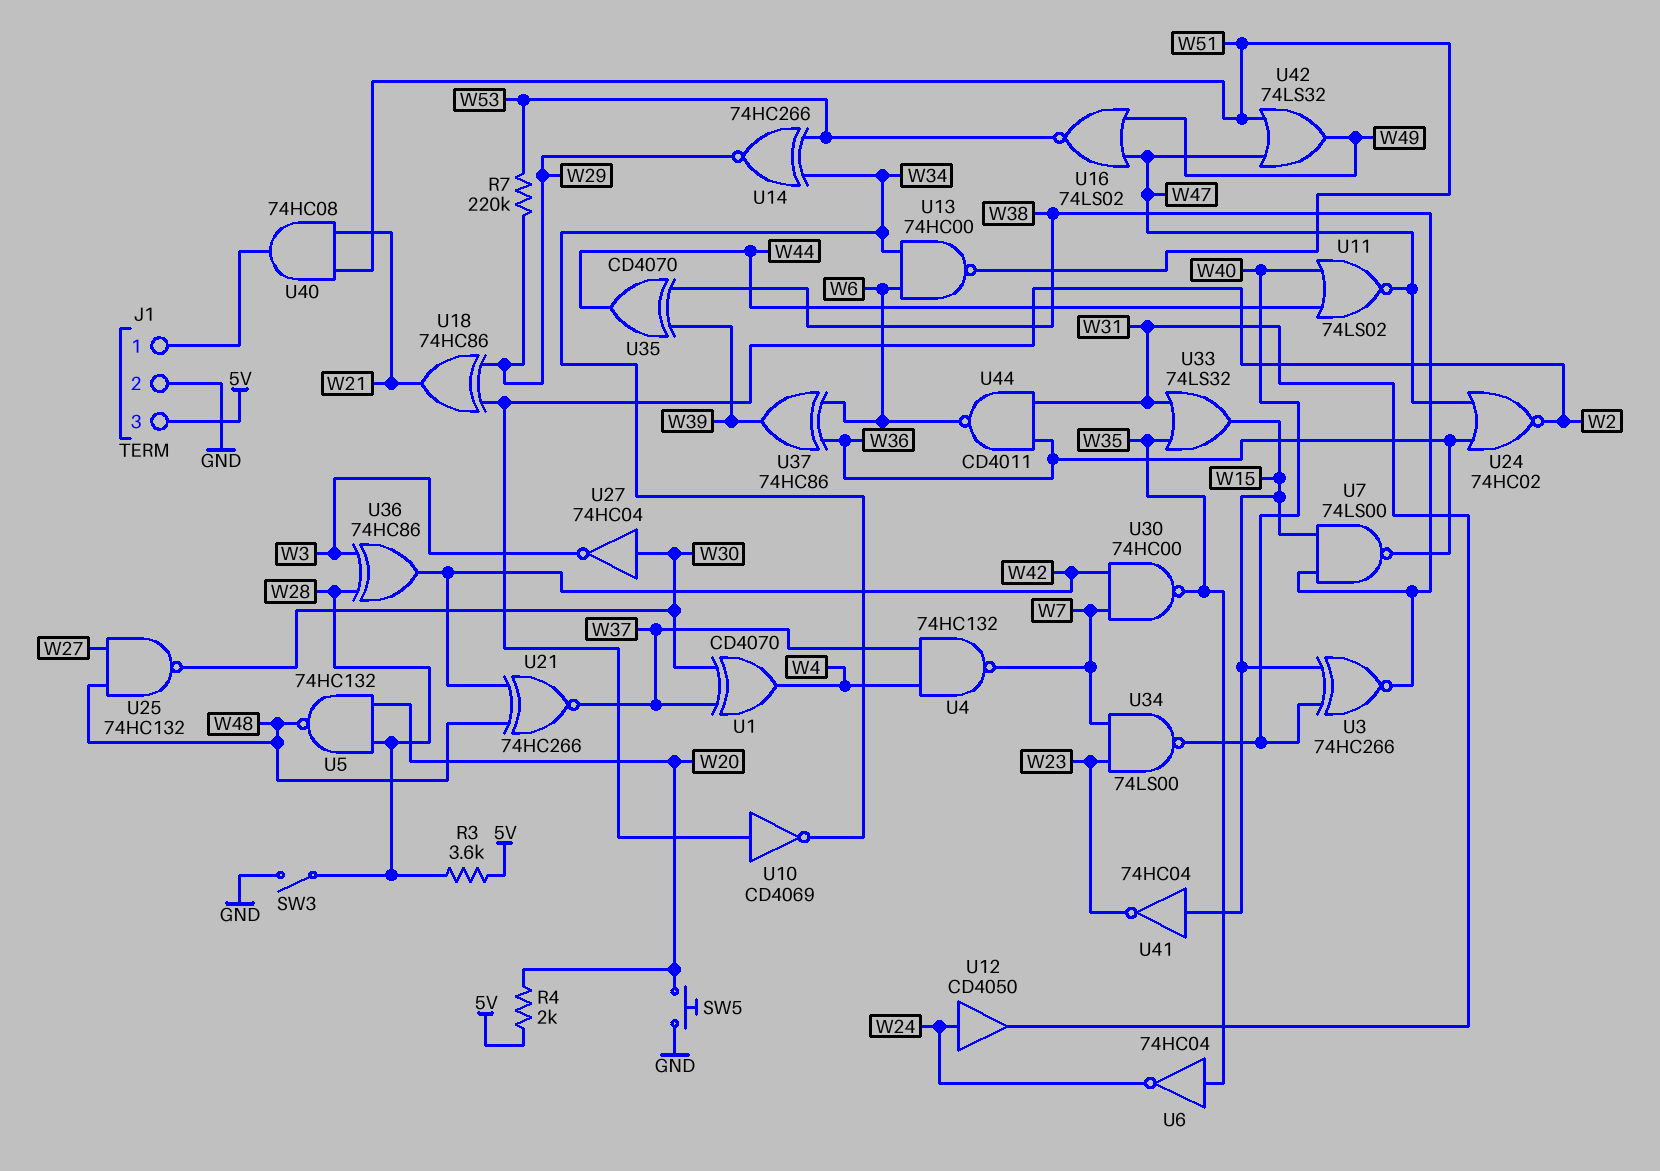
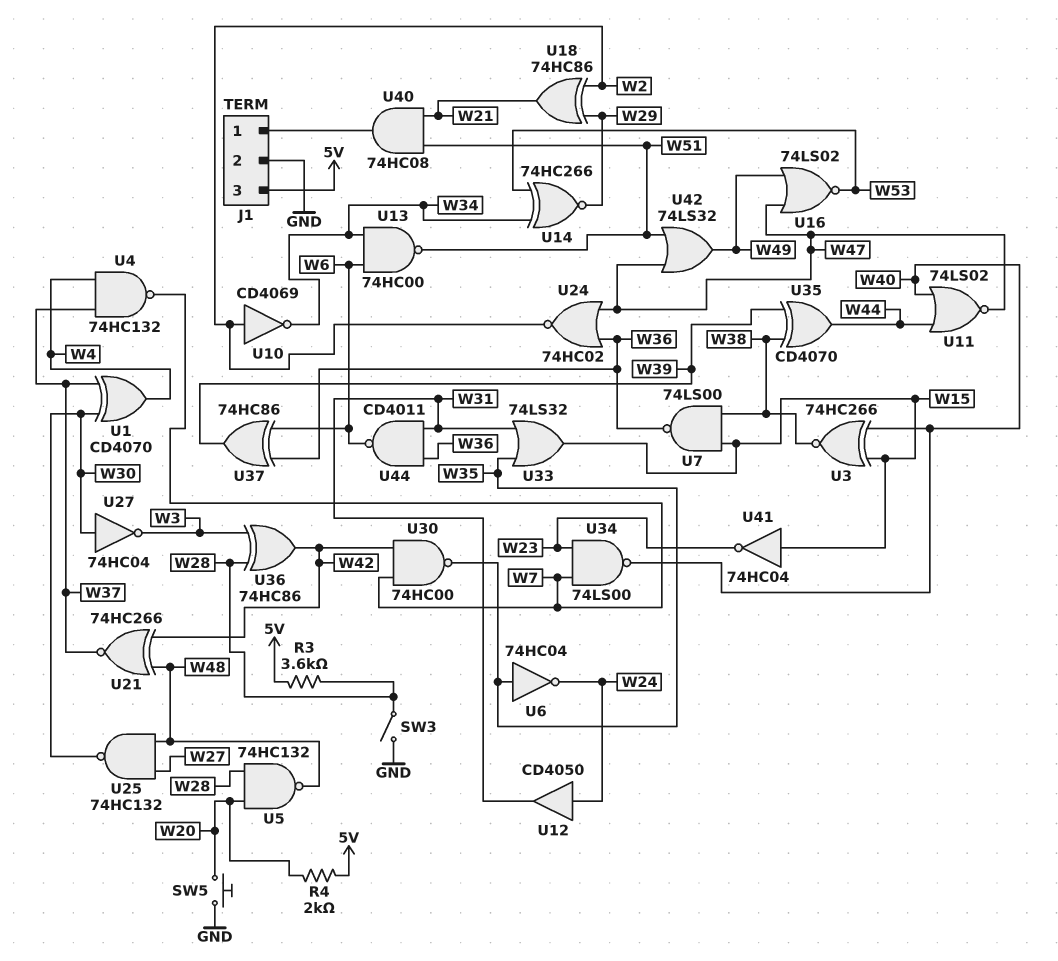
R7: 220k (W29, W53) -> none

